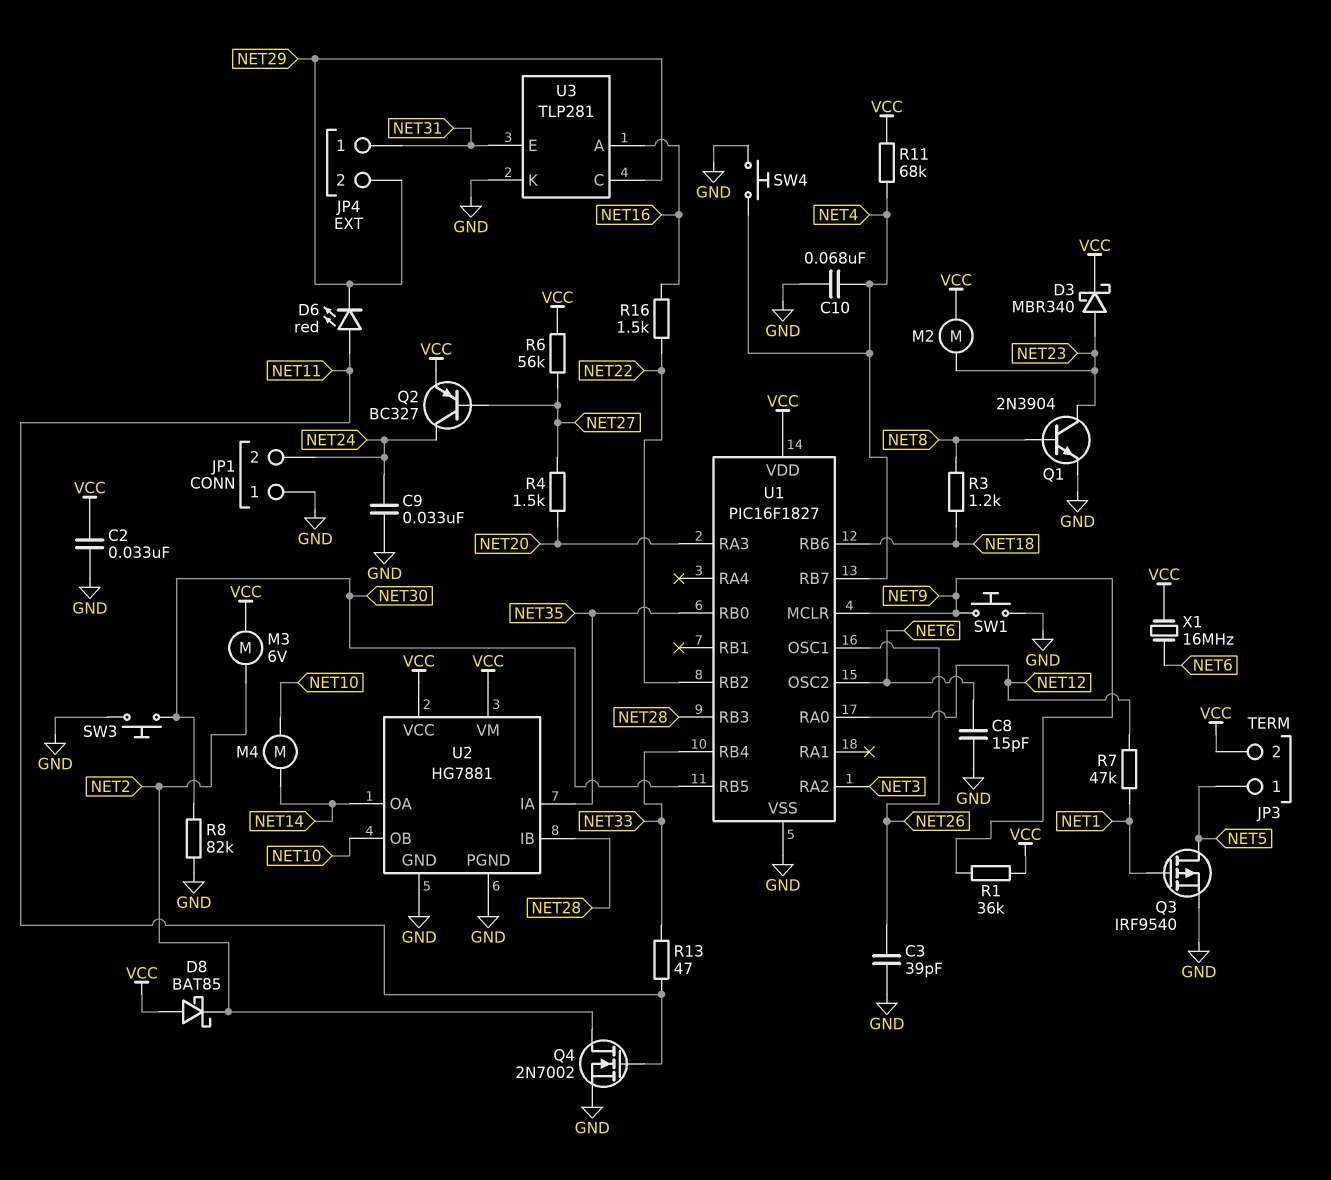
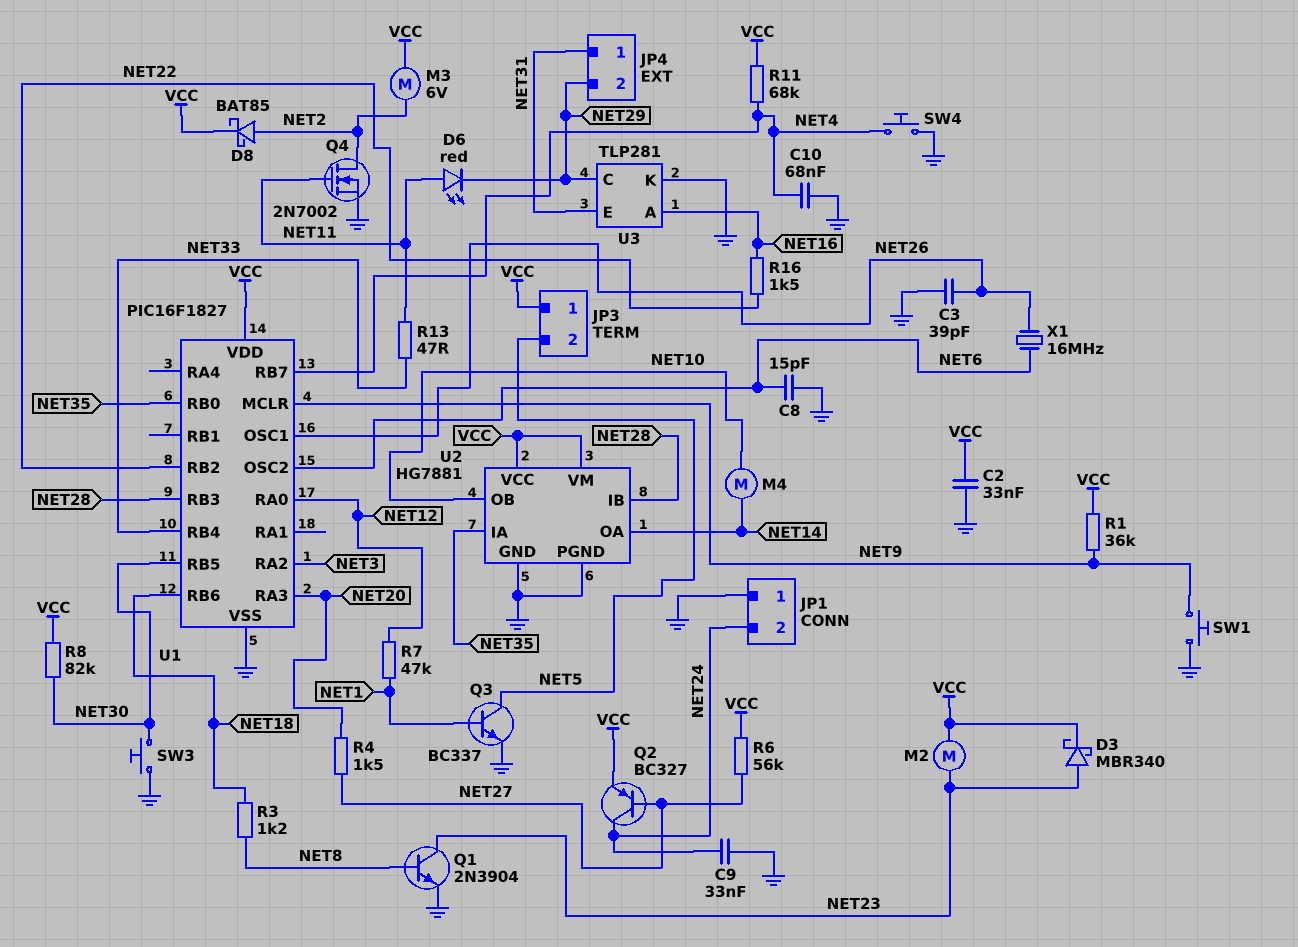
D8: schottky BAT85 (A VCC, K NET2) -> schottky BAT85 (A NET2, K VCC)
JP3 pin 1: NET5 -> VCC
JP3 pin 2: VCC -> NET5
Q3: PMOS IRF9540 (G NET1, D NET5, S GND) -> NPN BC337 (B NET1, C NET5, E GND)
R8: 82k (GND, NET30) -> 82k (NET30, VCC)
X1: 16MHz (NET6, VCC) -> 16MHz (NET6, NET26)

